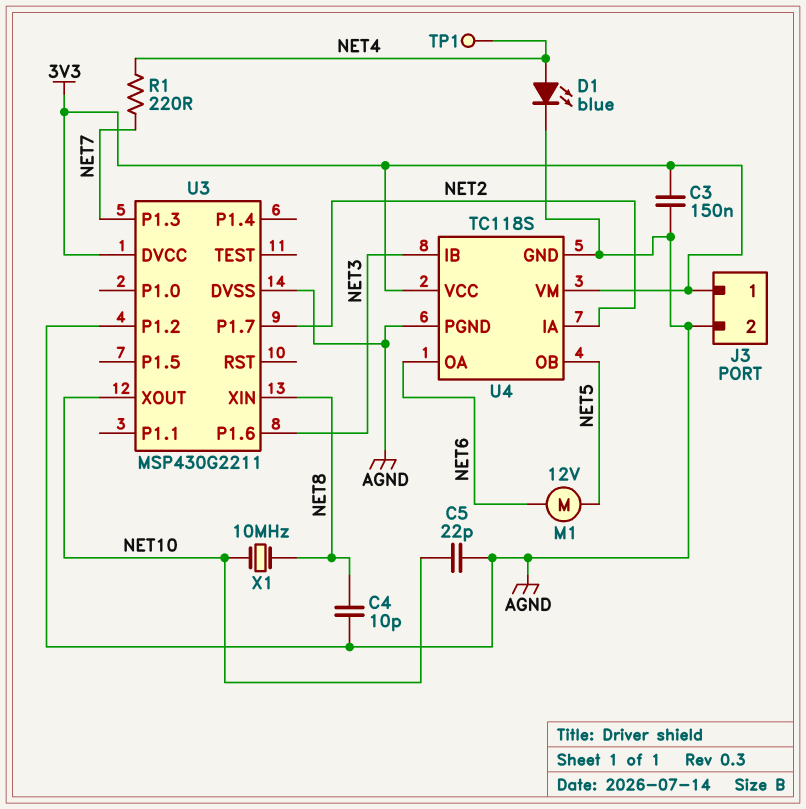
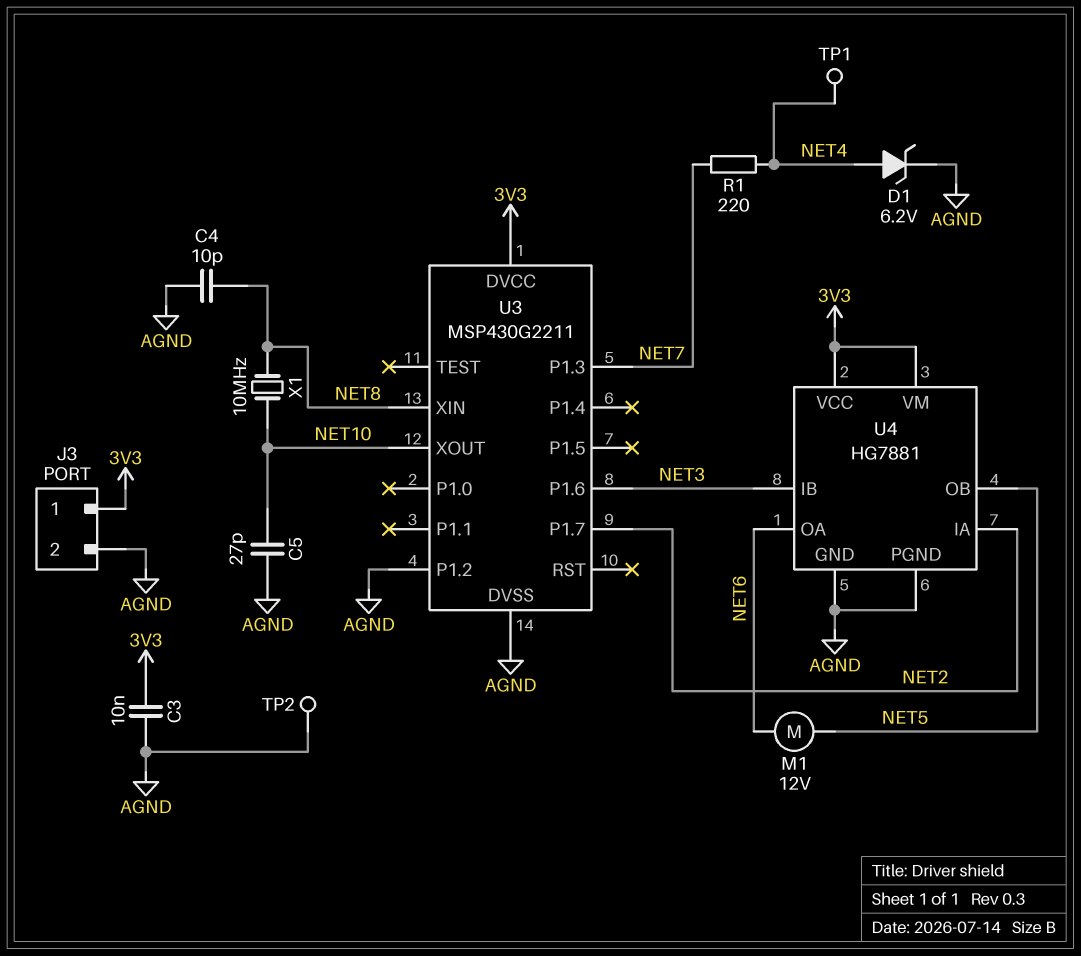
C3: 150nF (3V3, AGND) -> 10nF (3V3, AGND)
C5: 22pF (AGND, NET10) -> 27pF (AGND, NET10)
D1: LED blue (A NET4, K AGND) -> zener 6.2V (A NET4, K AGND)
TP2: none -> test point (AGND)
U4: TC118S -> HG7881

